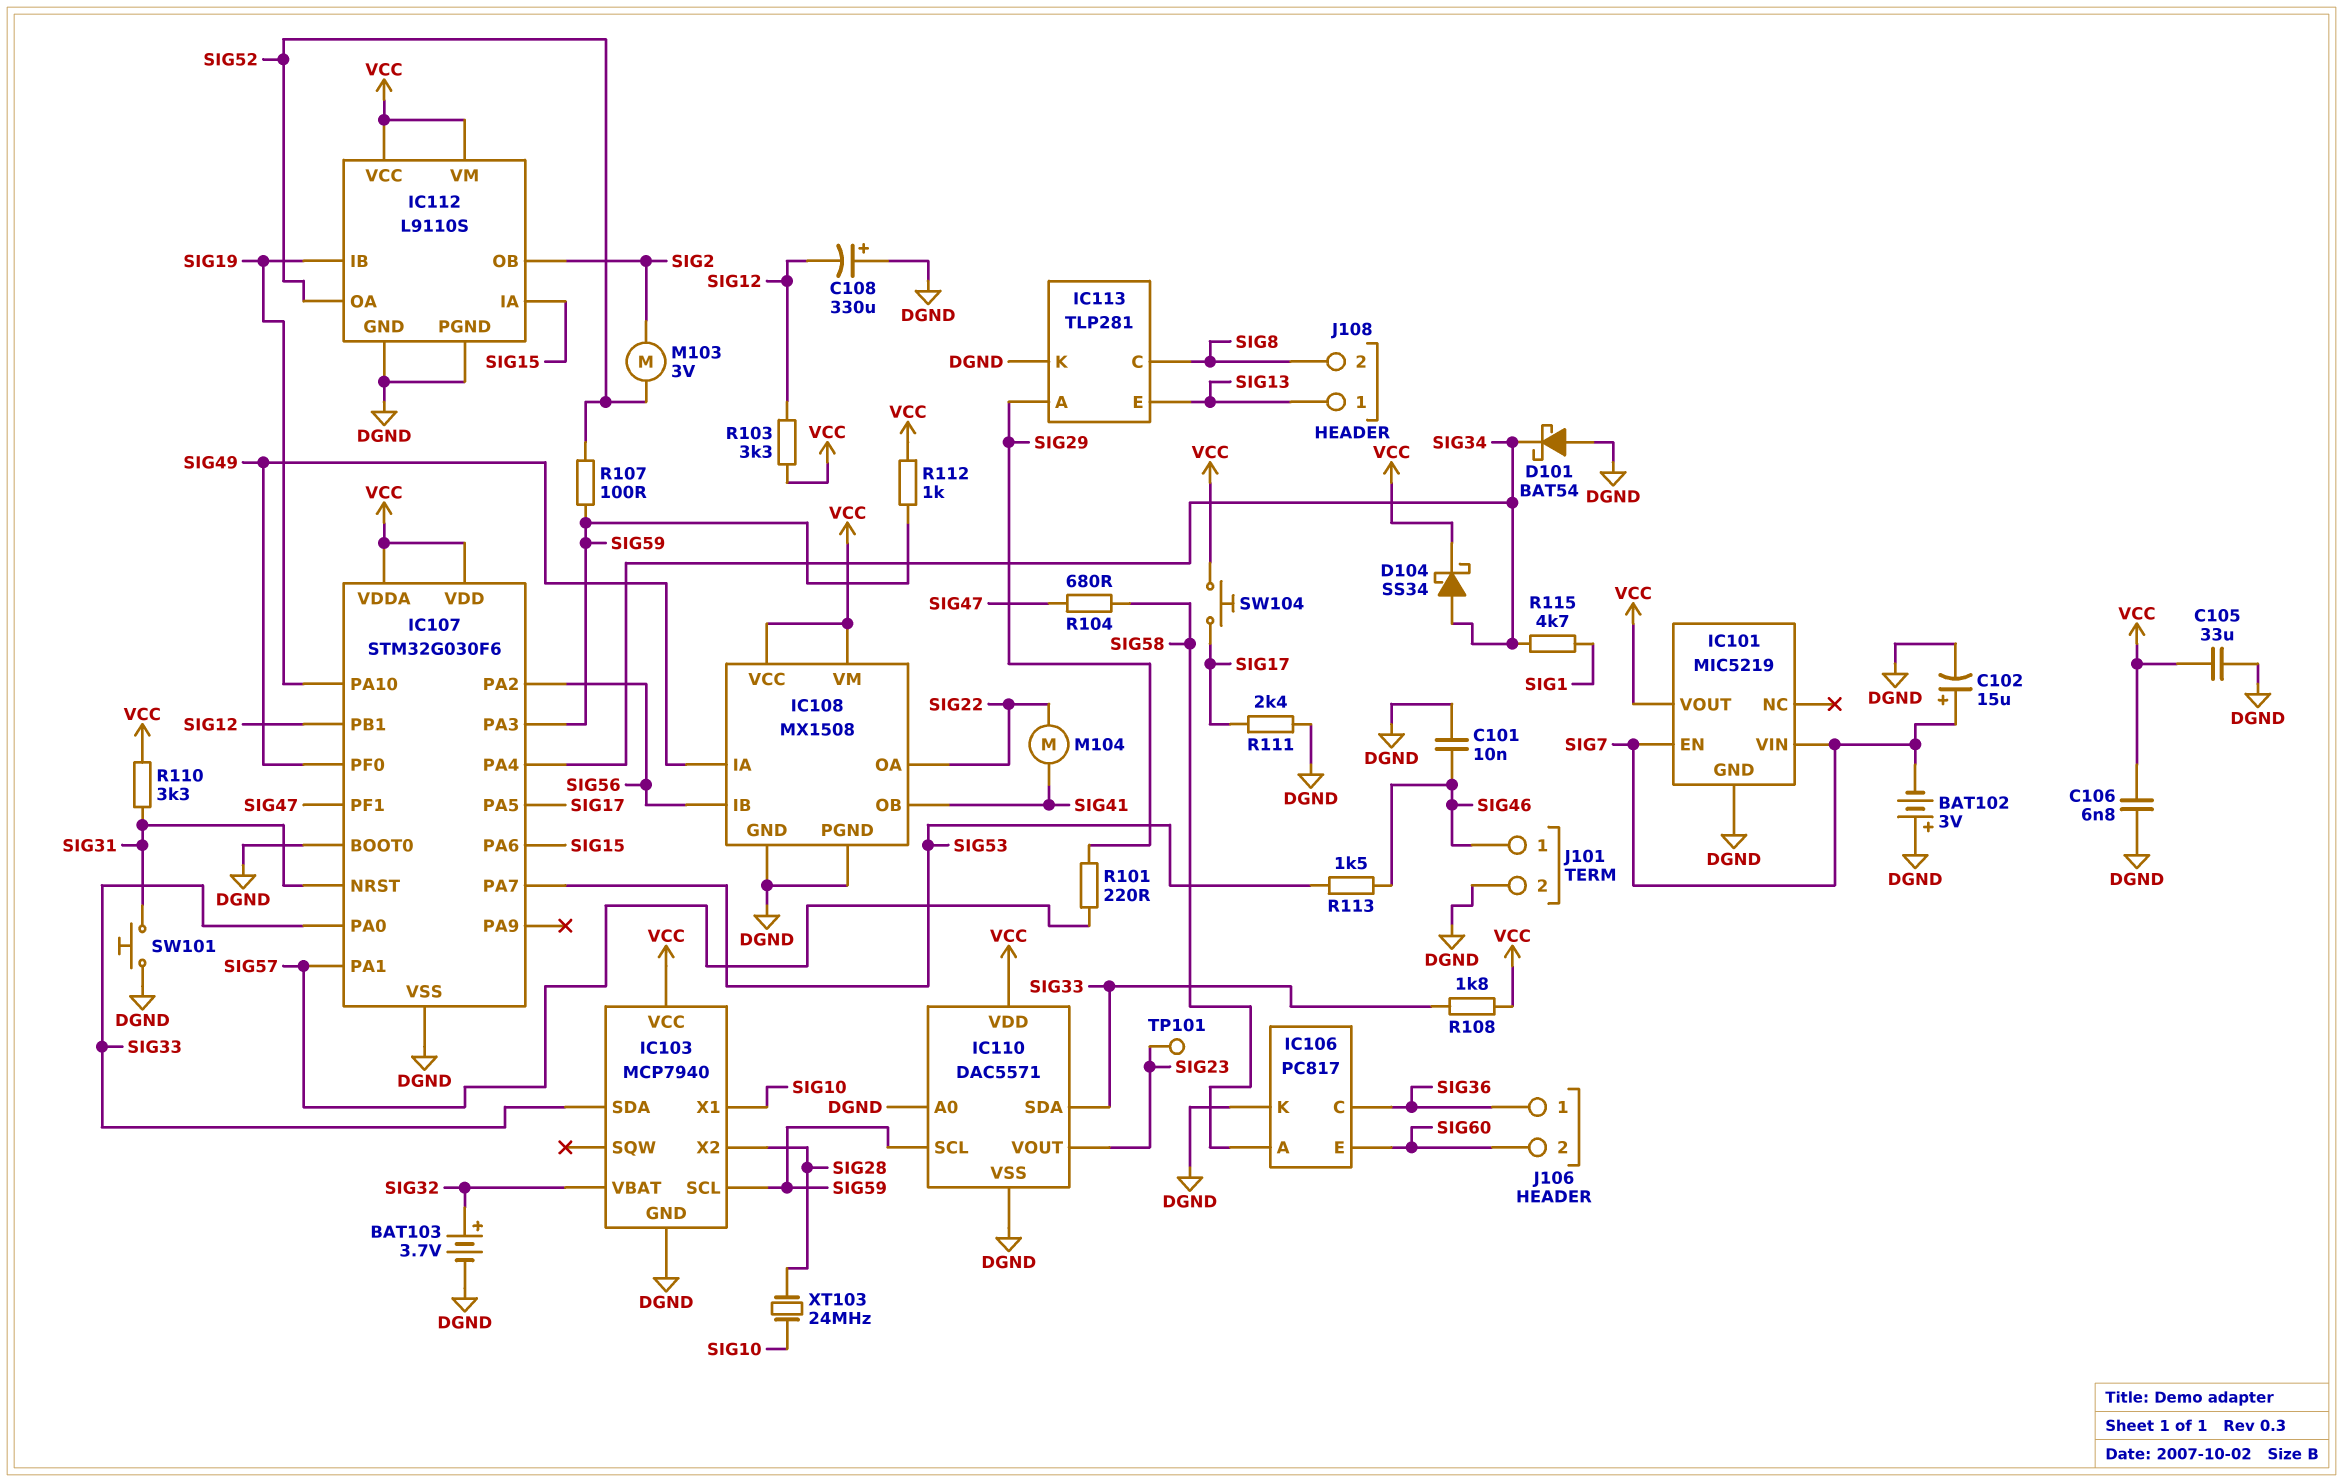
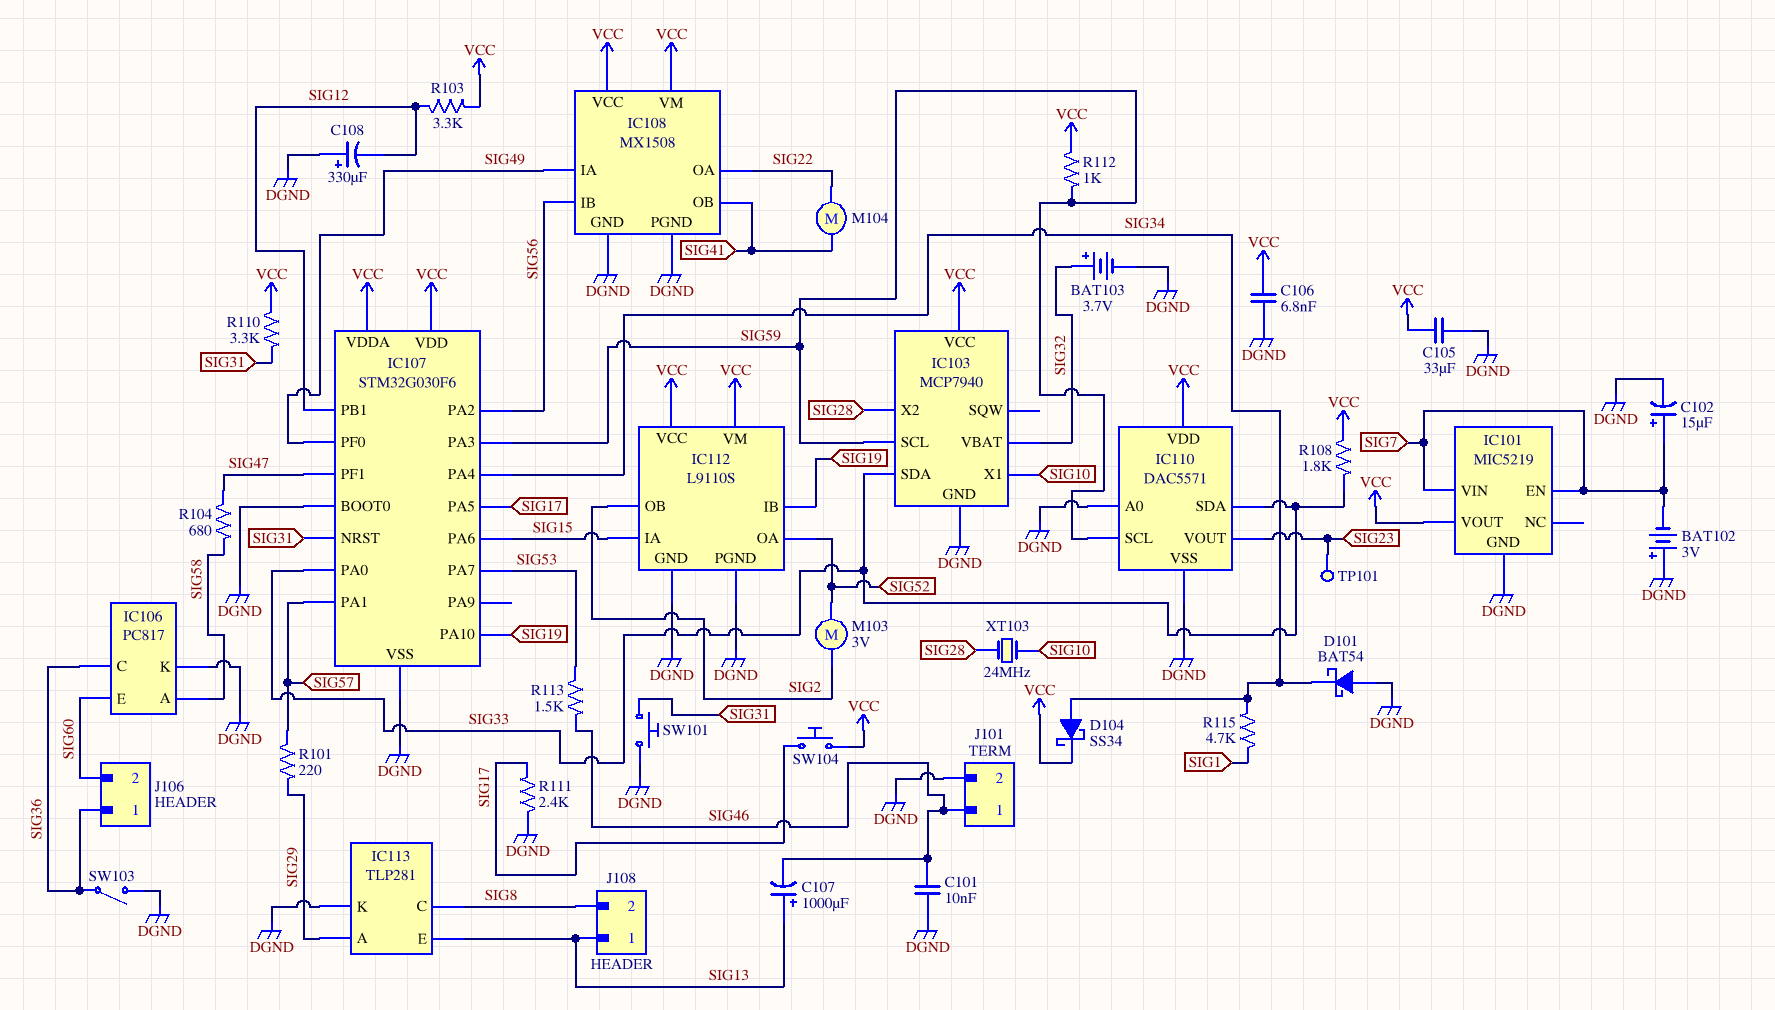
C107: none -> 1000uF (plus SIG13, minus SIG46)
R107: 100 (SIG52, SIG59) -> none
SW103: none -> switch (DGND, SIG36)

